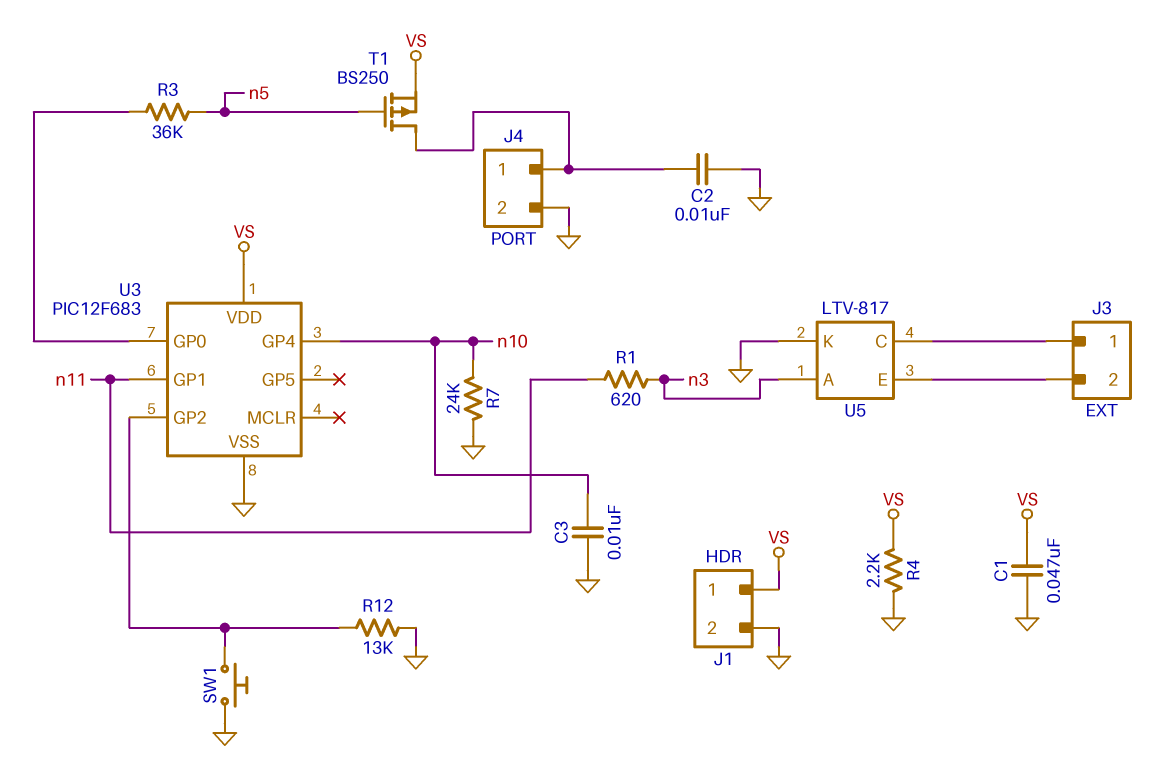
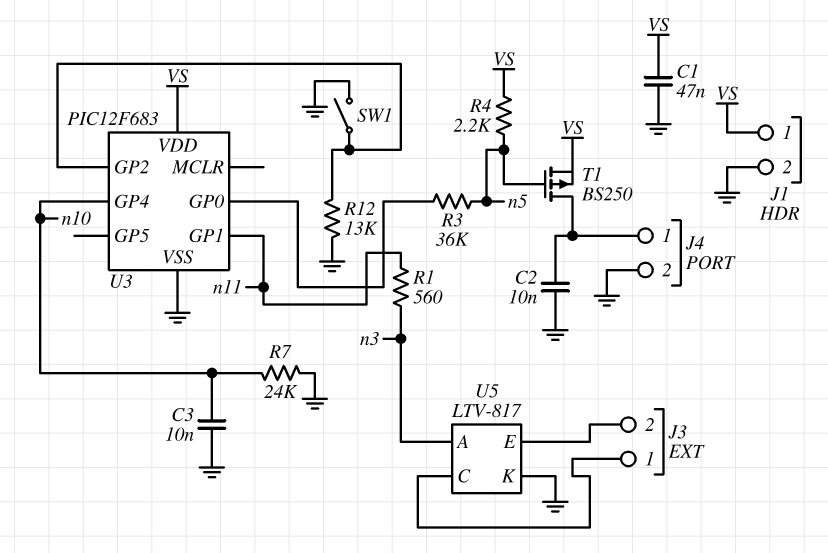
R1: 620 (n3, n11) -> 560 (n3, n11)
R4: 2.2k (GND, VS) -> 2.2k (VS, n5)
SW1: button (GND, U3/GP2) -> switch (GND, U3/GP2)

